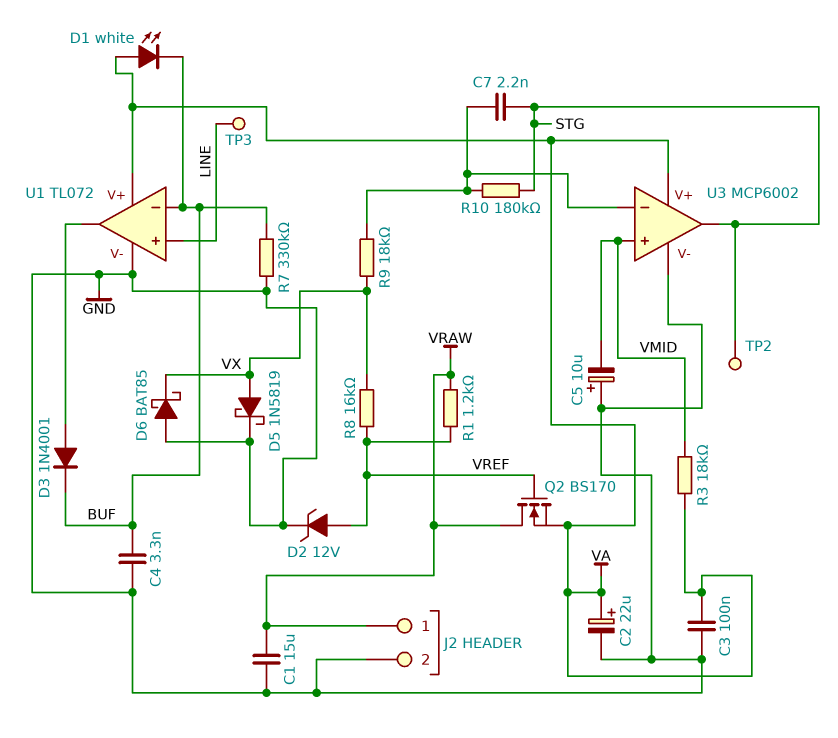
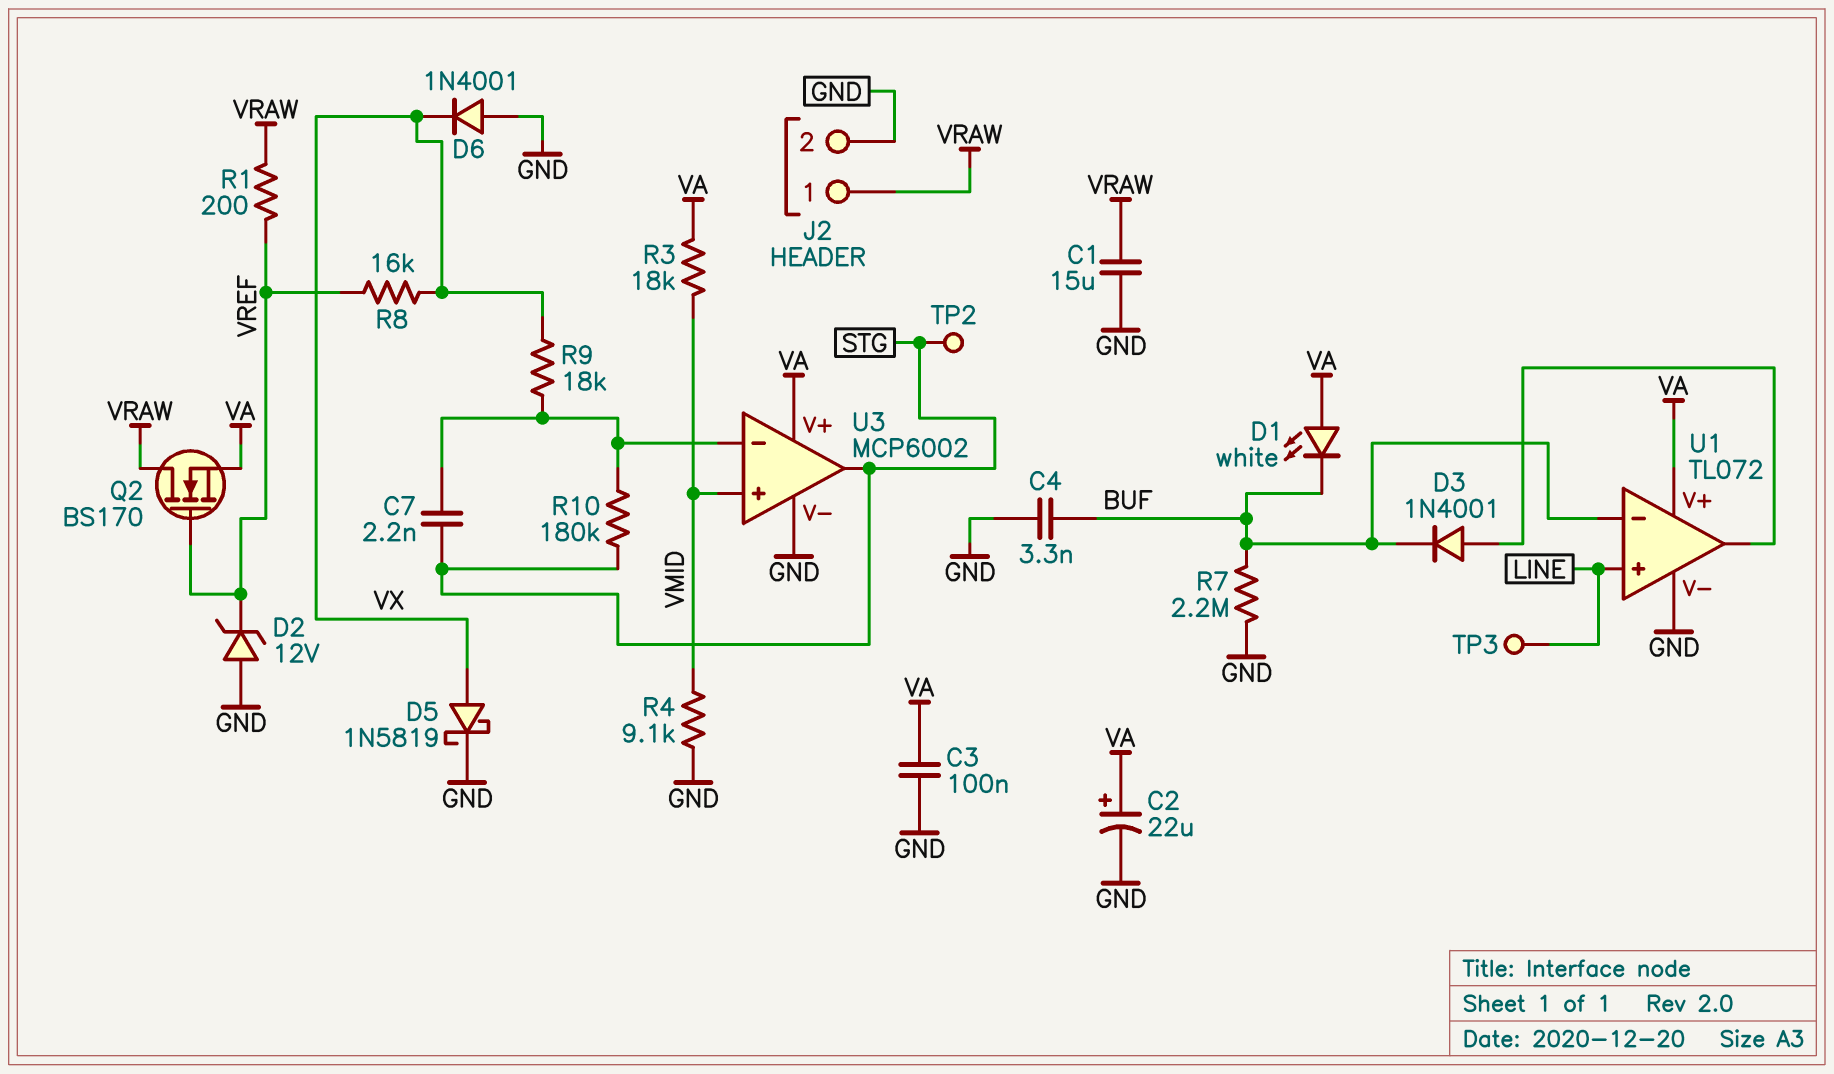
C5: 10uF (plus GND, minus VMID) -> none
D2: zener 12V (A VREF, K GND) -> zener 12V (A GND, K VREF)
D6: schottky BAT85 (A GND, K VX) -> diode 1N4001 (A GND, K VX)
R1: 1.2k (VRAW, VREF) -> 200 (VRAW, VREF)
R4: none -> 9.1k (GND, VMID)
R7: 330k (BUF, GND) -> 2.2M (BUF, GND)

